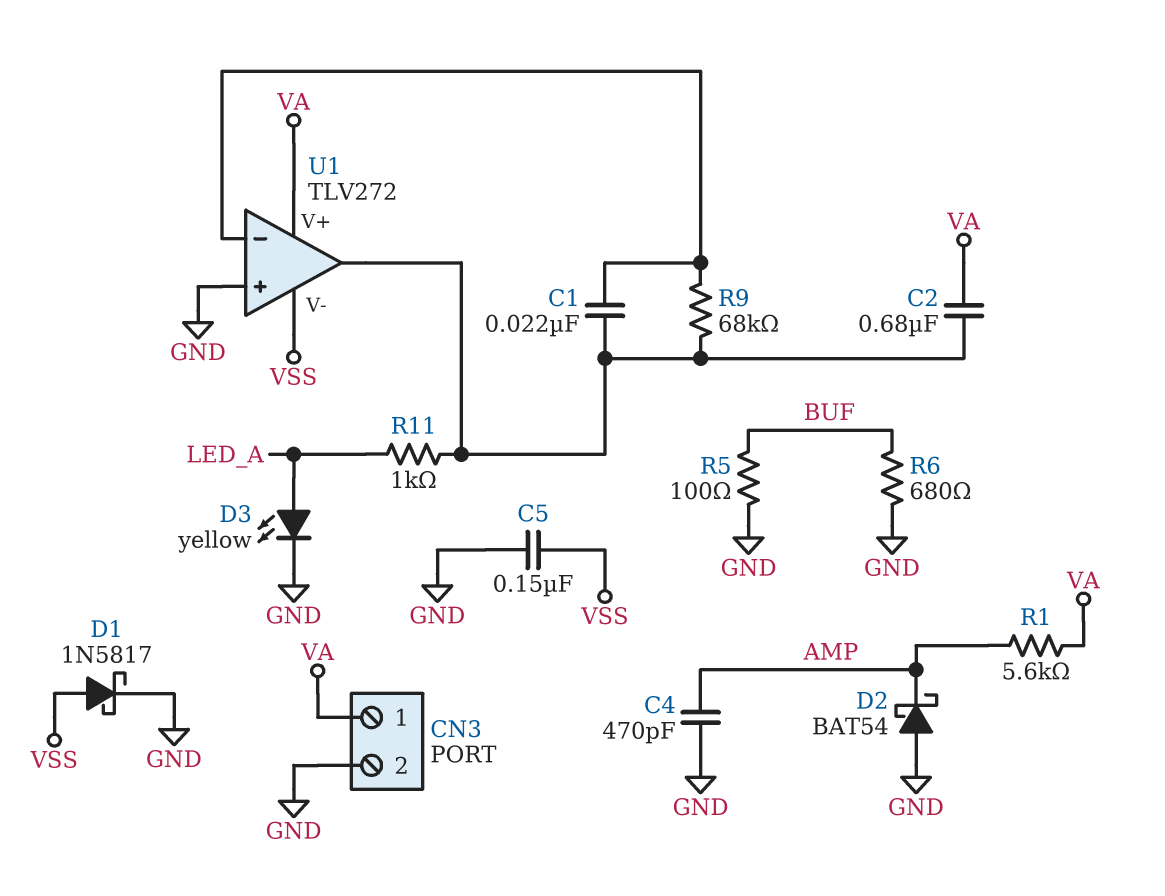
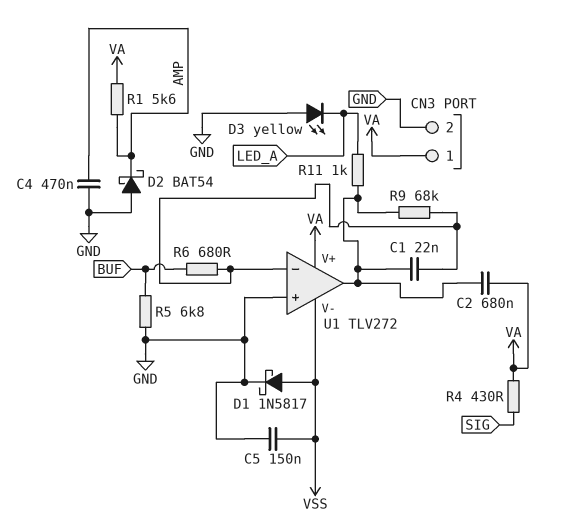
C4: 470pF (AMP, GND) -> 470nF (AMP, GND)
D3: LED yellow (A LED_A, K GND) -> LED yellow (A GND, K LED_A)
R4: none -> 430 (SIG, VA)
R5: 100 (BUF, GND) -> 6.8k (BUF, GND)
R6: 680 (BUF, GND) -> 680 (BUF, U1/in-)

